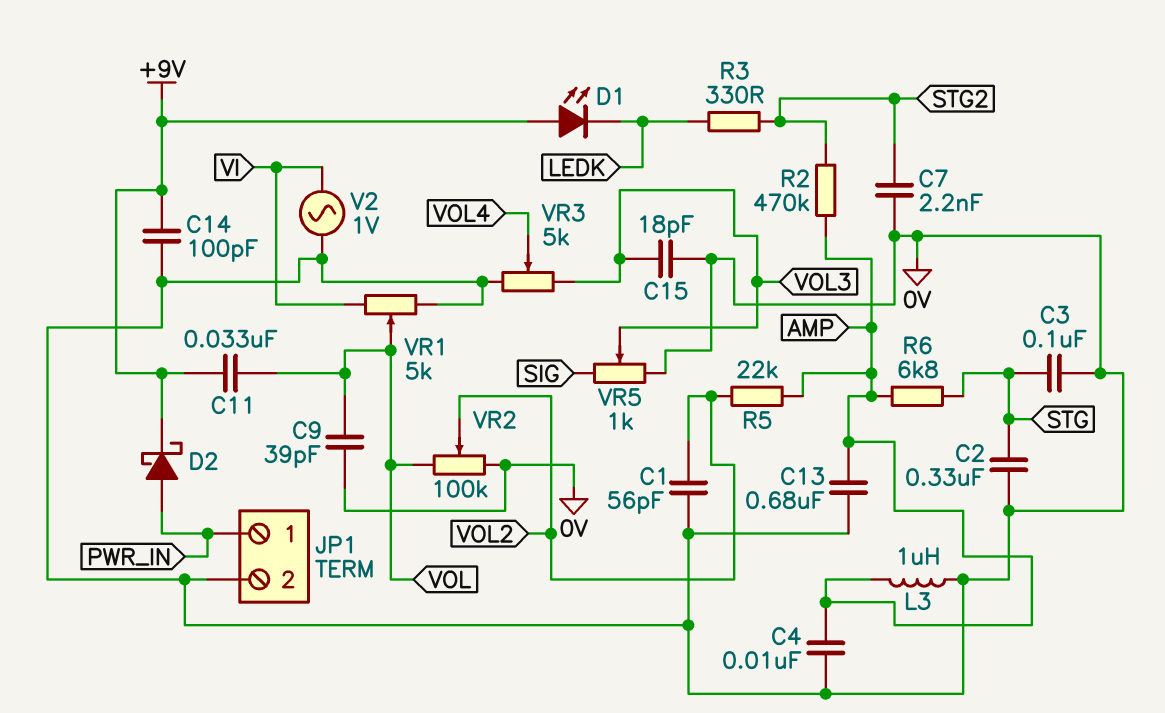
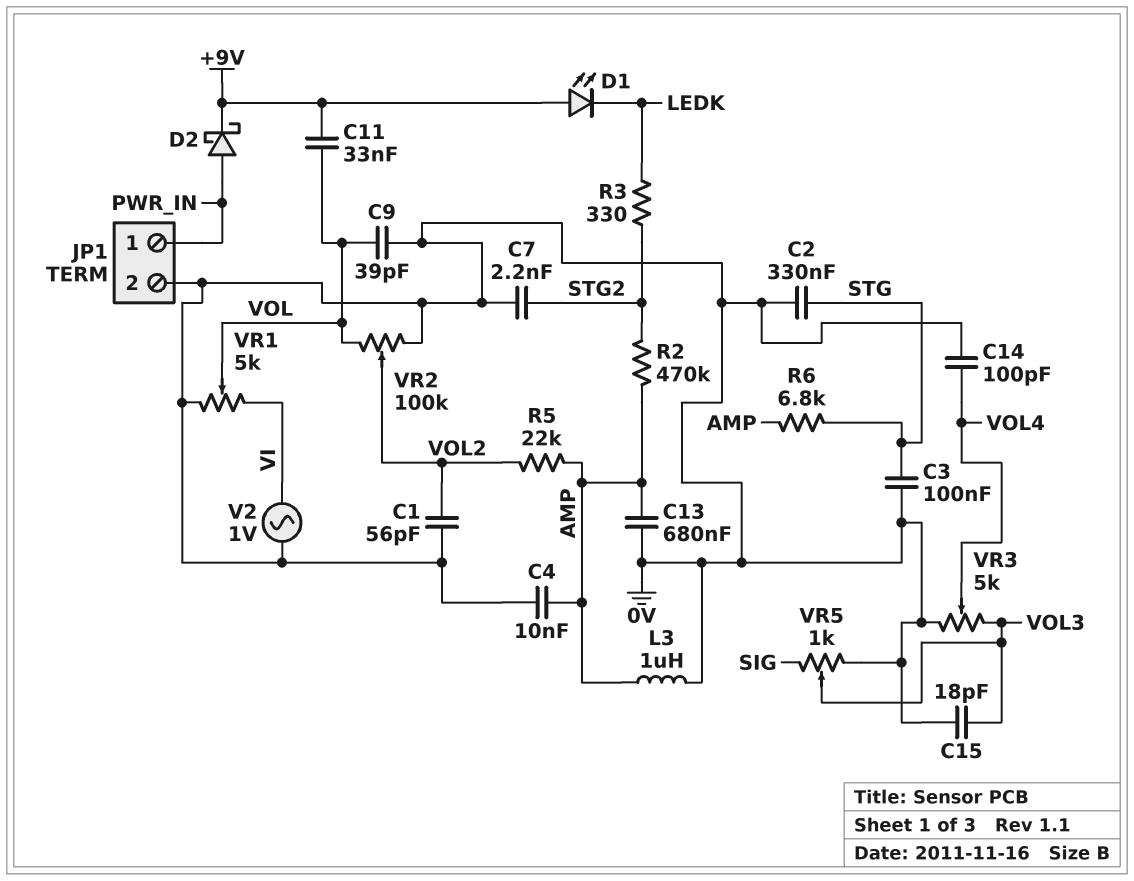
C14: 100pF (+9V, 0V) -> 100pF (0V, VOL4)

